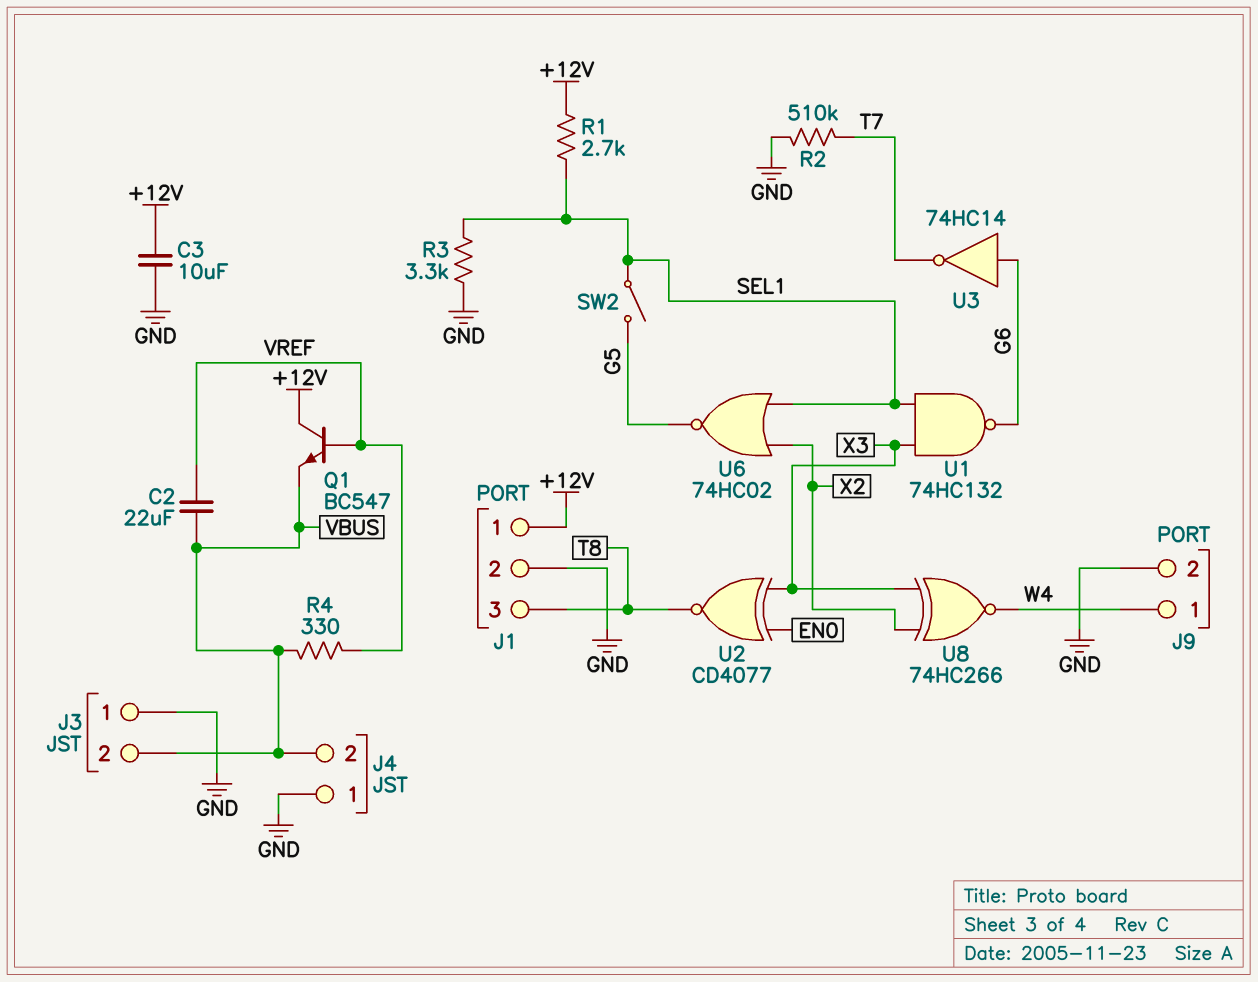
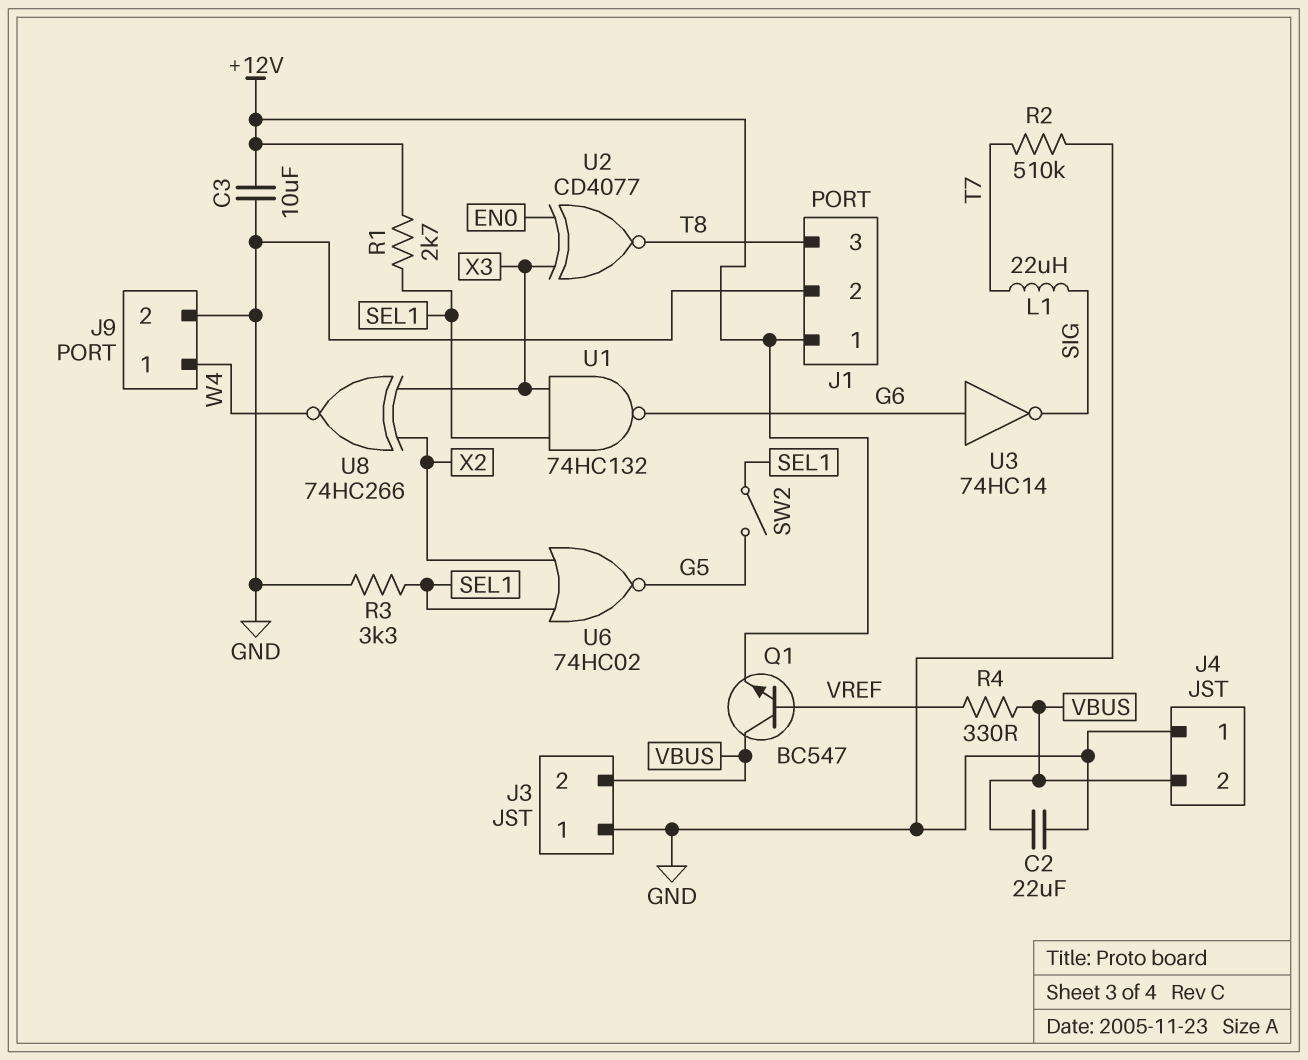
C2: 22uF (VBUS, VREF) -> 22uF (GND, VBUS)
L1: none -> 22uH (SIG, T7)
Q1: NPN BC547 (B VREF, C +12V, E VBUS) -> NPN BC547 (B VREF, C VBUS, E +12V)
U3: NOT 74HC14 (in G6, out T7) -> NOT 74HC14 (in G6, out SIG)

